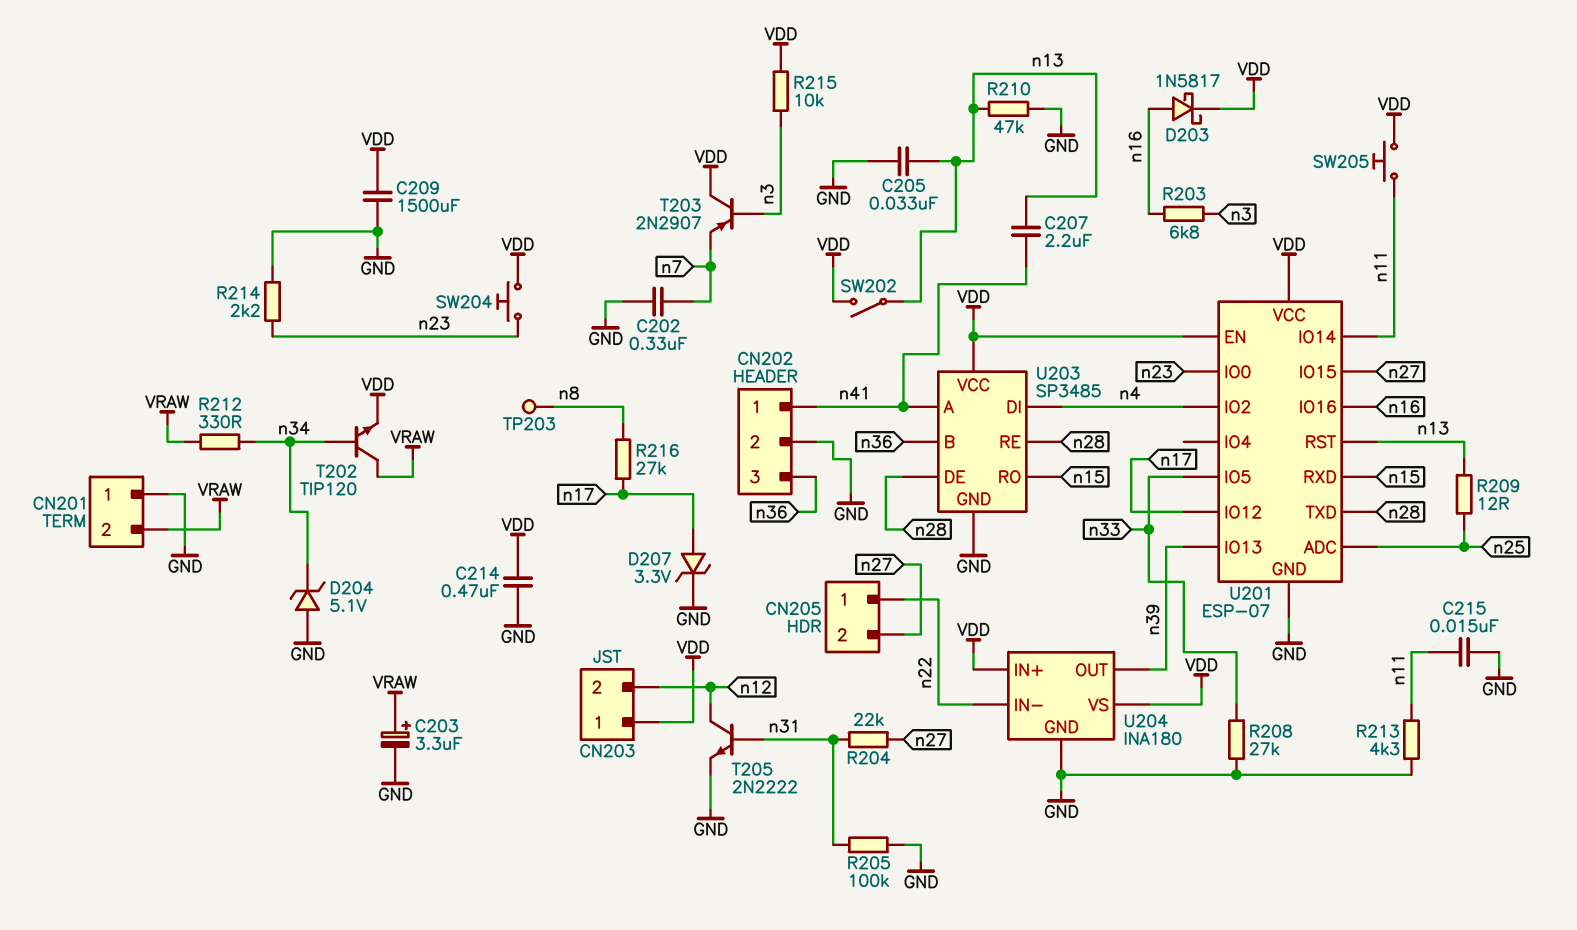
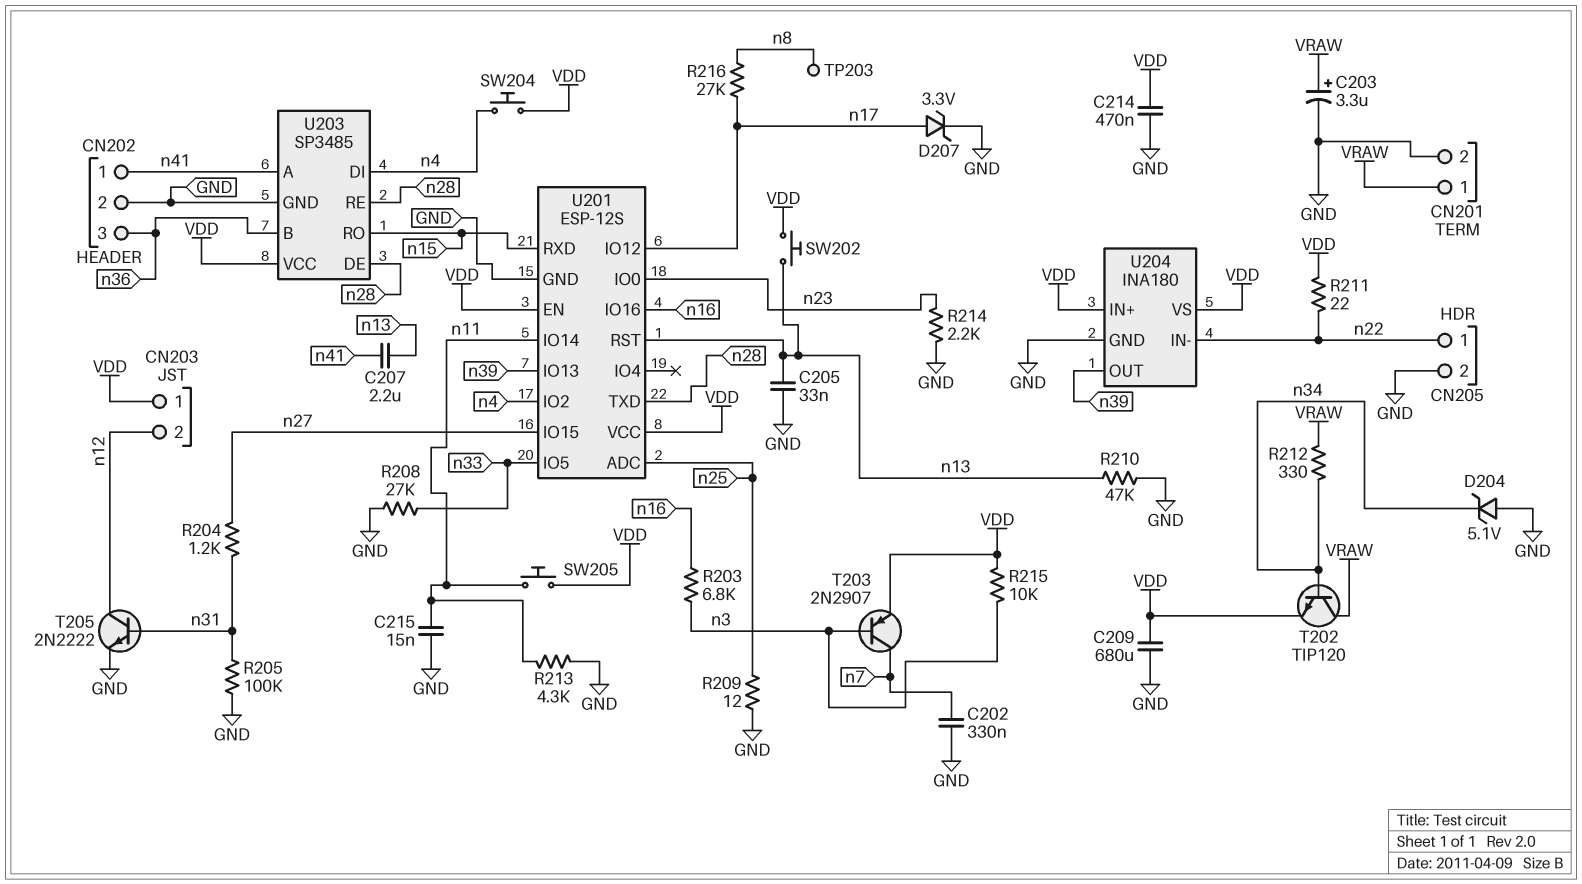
C209: 1500uF (GND, VDD) -> 680uF (GND, VDD)
CN201 pin 1: GND -> VRAW
CN201 pin 2: VRAW -> GND
CN205 pin 2: n27 -> GND
D203: schottky 1N5817 (A n16, K VDD) -> none
R204: 22k (n27, n31) -> 1.2k (n27, n31)
R209: 12 (n13, n25) -> 12 (GND, n25)
R211: none -> 22 (VDD, n22)
SW202: switch (VDD, n13) -> button (VDD, n13)
SW204: button (VDD, n23) -> button (VDD, n4)
T203: PNP 2N2907 (B n3, C VDD, E n7) -> PNP 2N2907 (B n3, C n7, E VDD)
U201: ESP-07 -> ESP-12S

